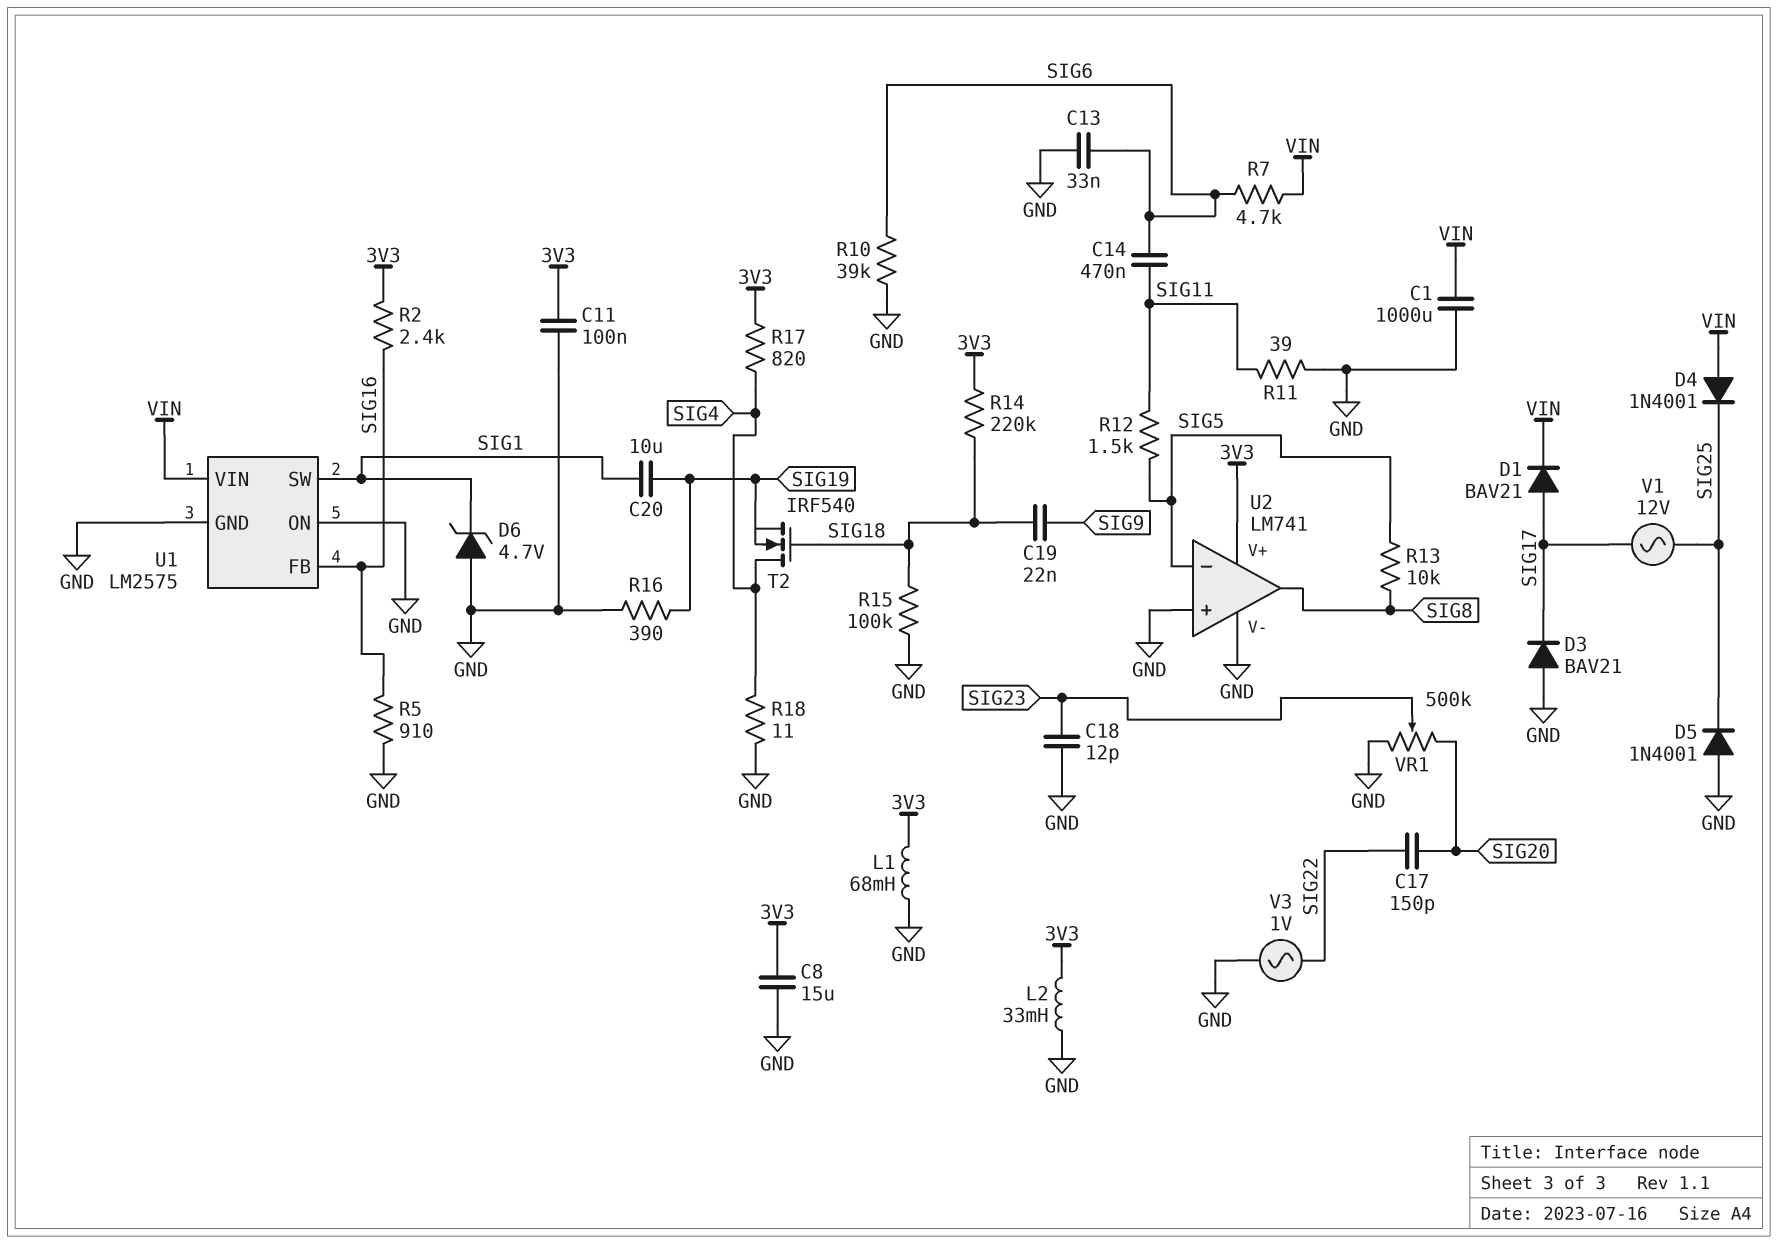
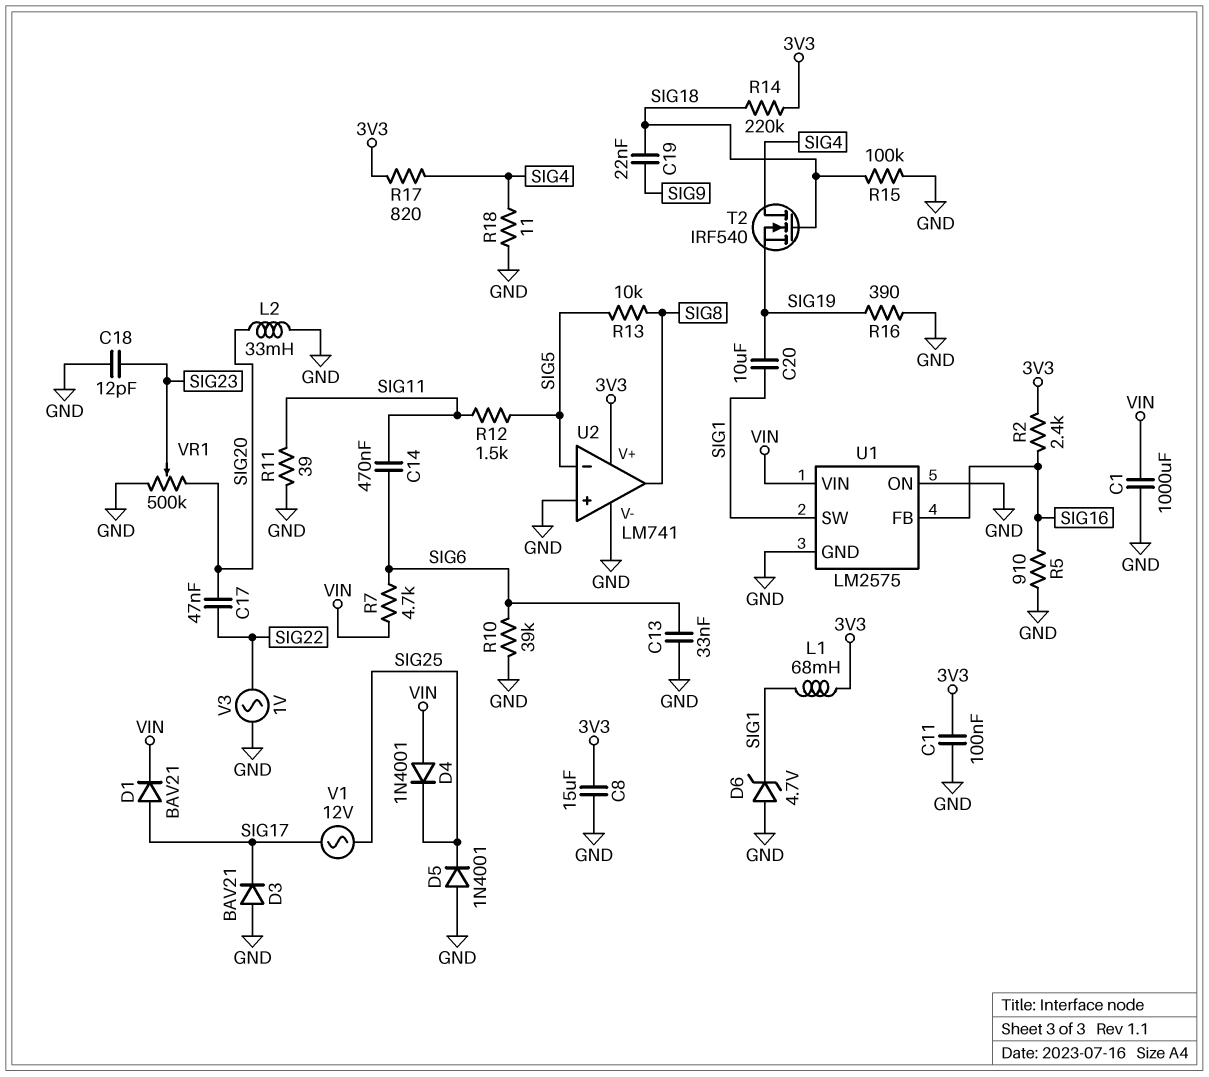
C17: 150pF (SIG20, SIG22) -> 47nF (SIG20, SIG22)
L1: 68mH (3V3, GND) -> 68mH (3V3, SIG1)
L2: 33mH (3V3, GND) -> 33mH (GND, SIG20)

